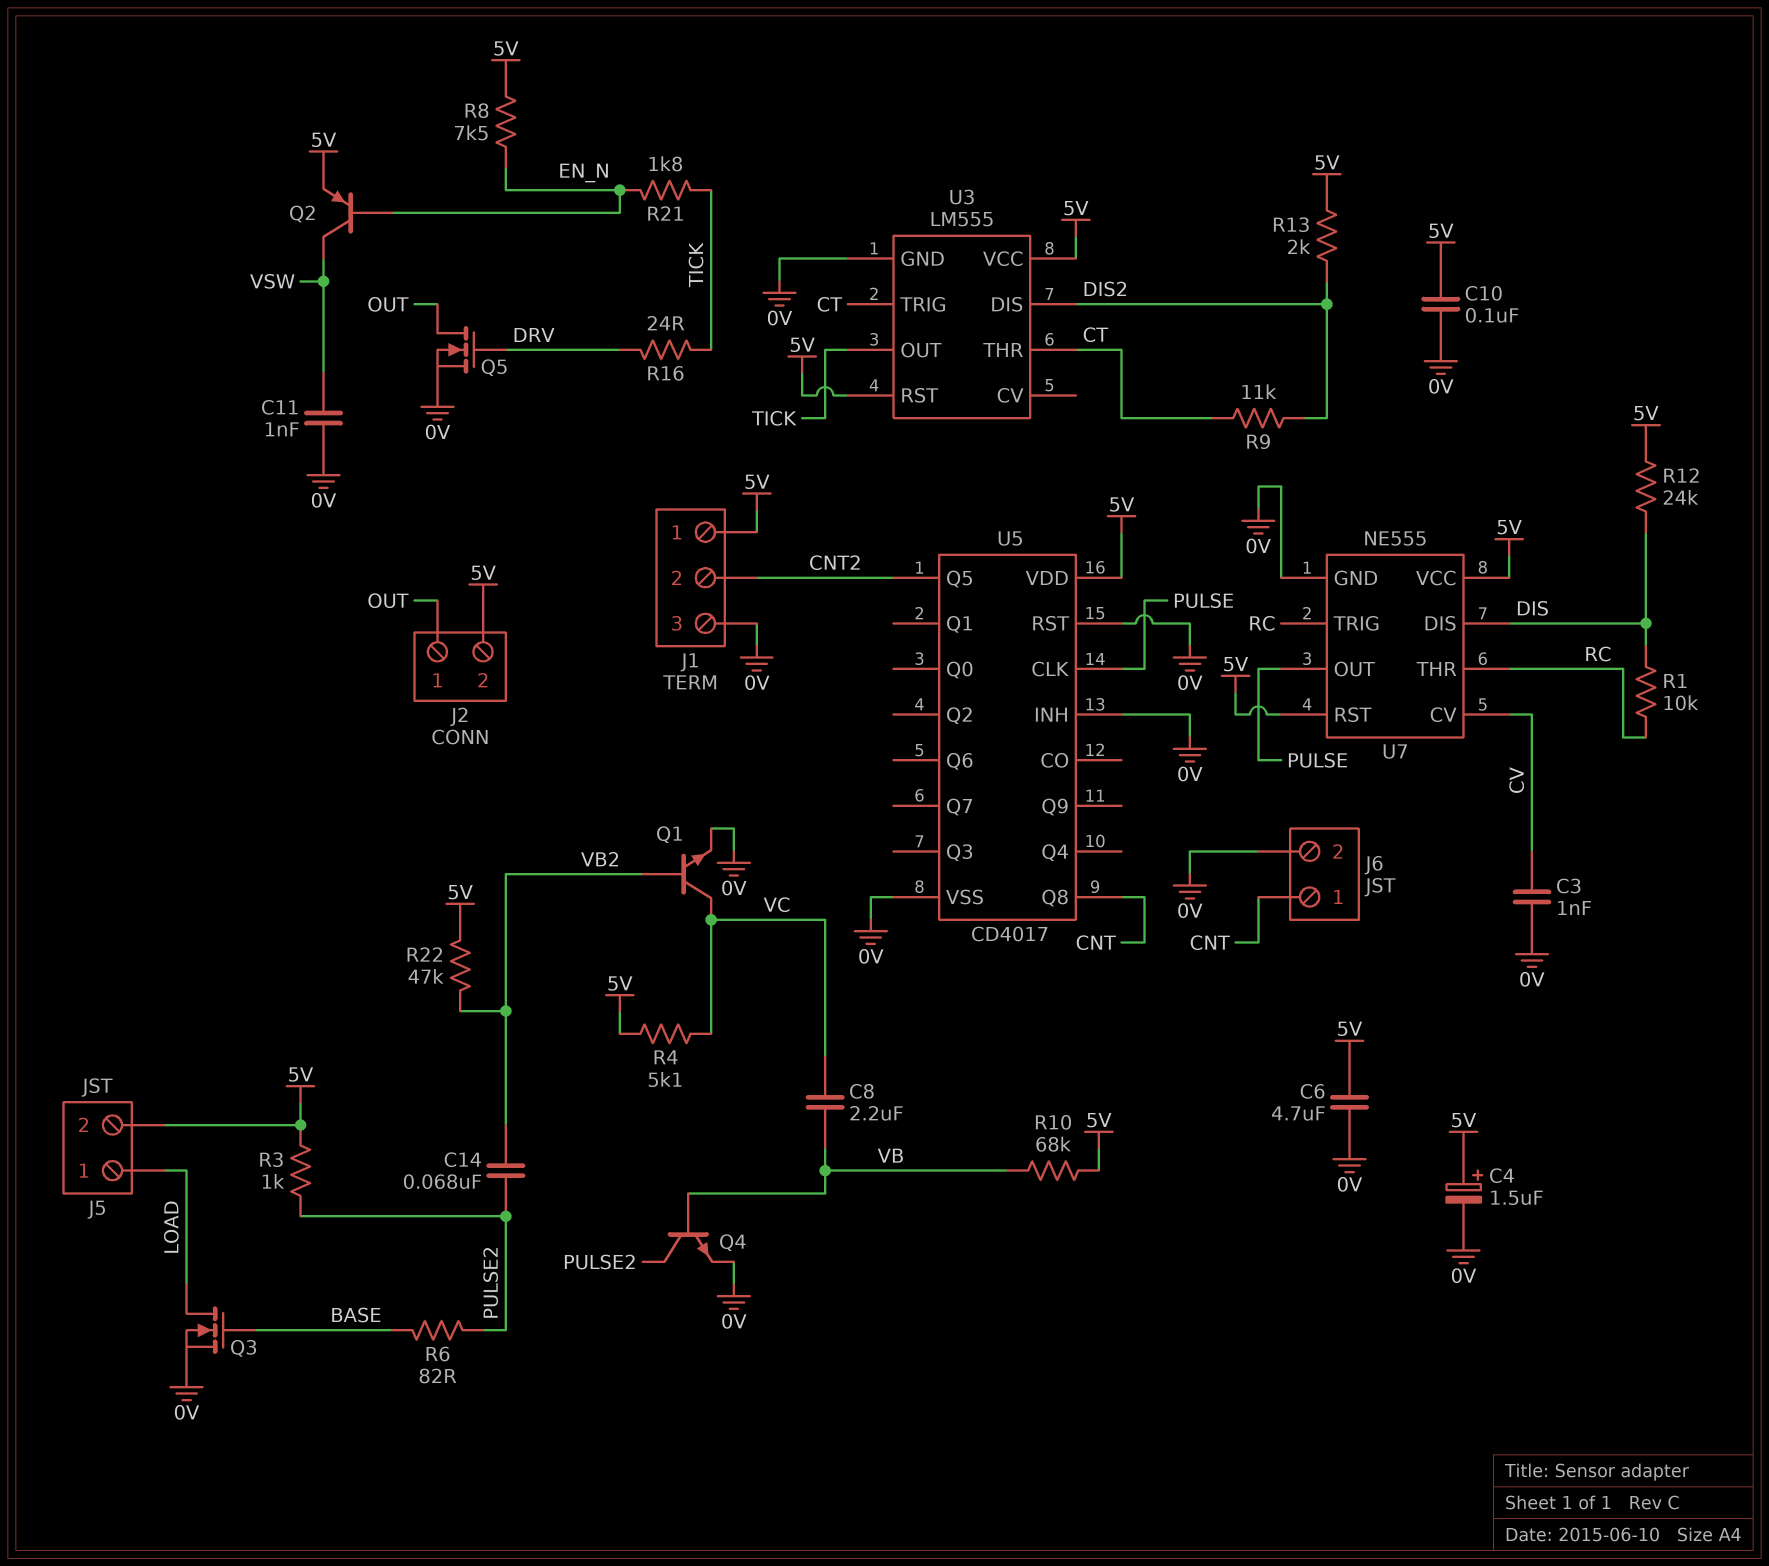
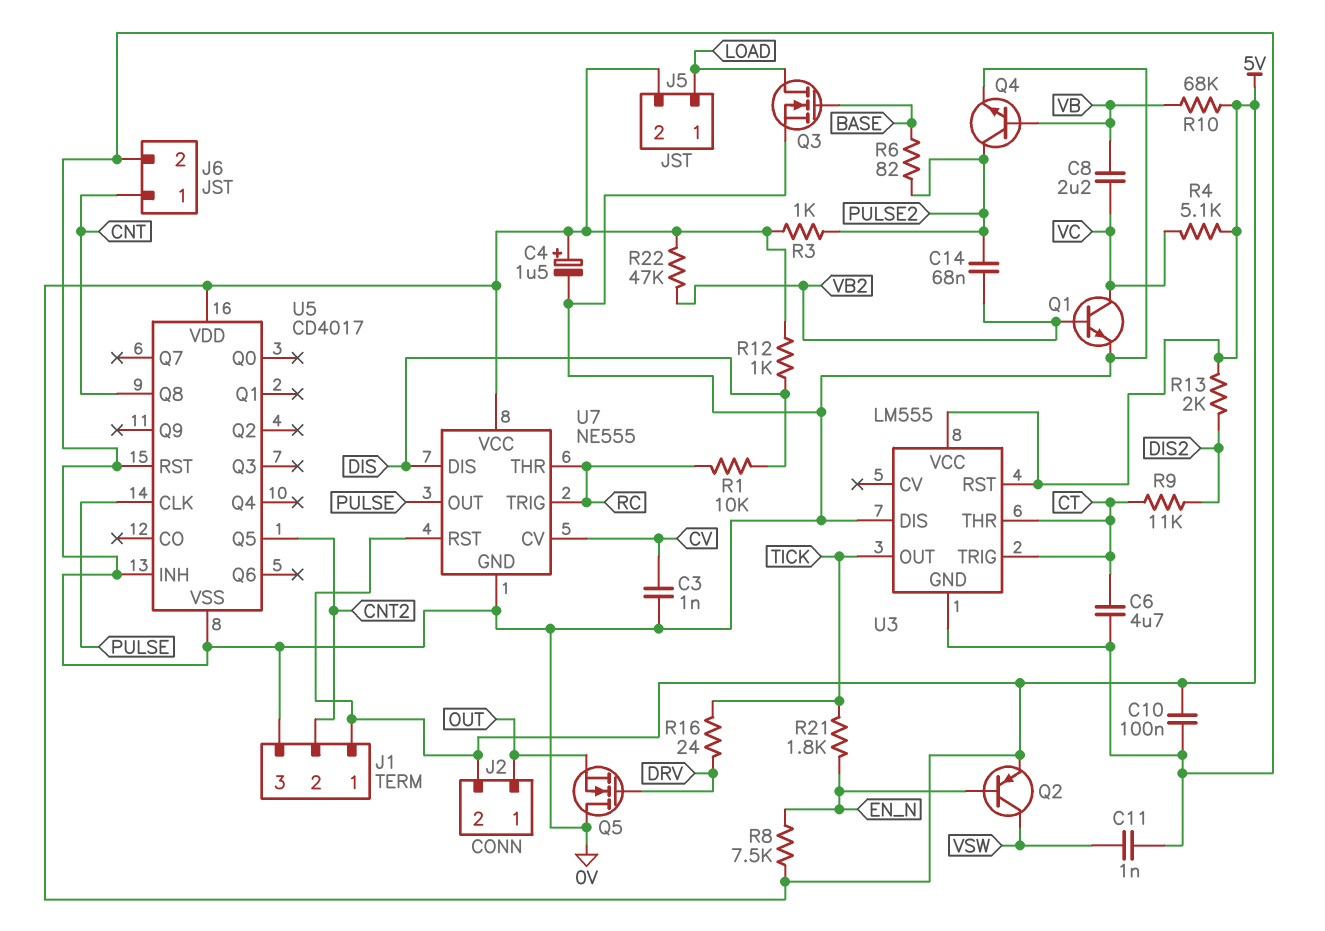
C6: 4.7uF (0V, 5V) -> 4.7uF (0V, CT)
Q5: NMOS (G DRV, D OUT, S 0V) -> NMOS (G DRV, D 0V, S OUT)
R12: 24k (5V, DIS) -> 1k (5V, DIS)
U3 pin DIS: DIS2 -> 0V

